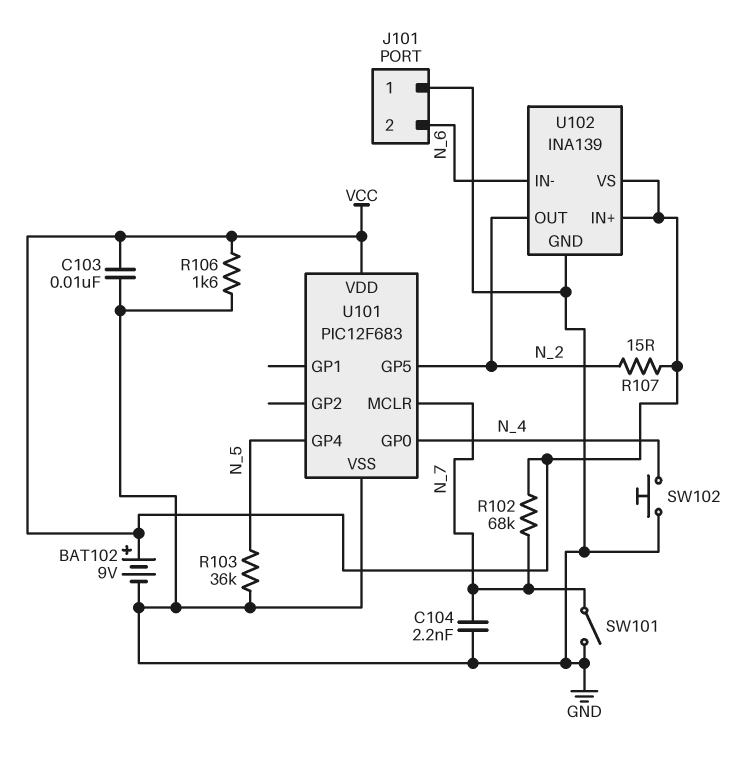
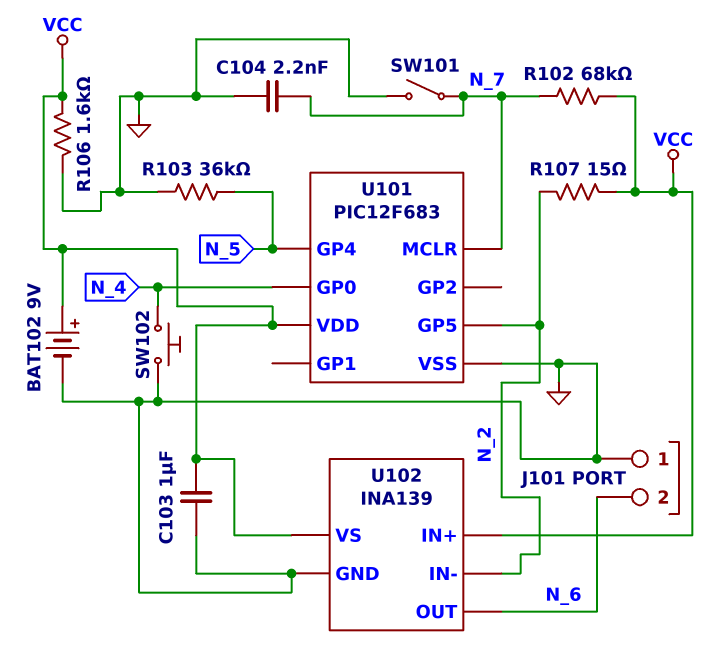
C103: 10nF (GND, VCC) -> 1uF (GND, VCC)
U102 pin IN-: N_6 -> N_2
U102 pin OUT: N_2 -> N_6

